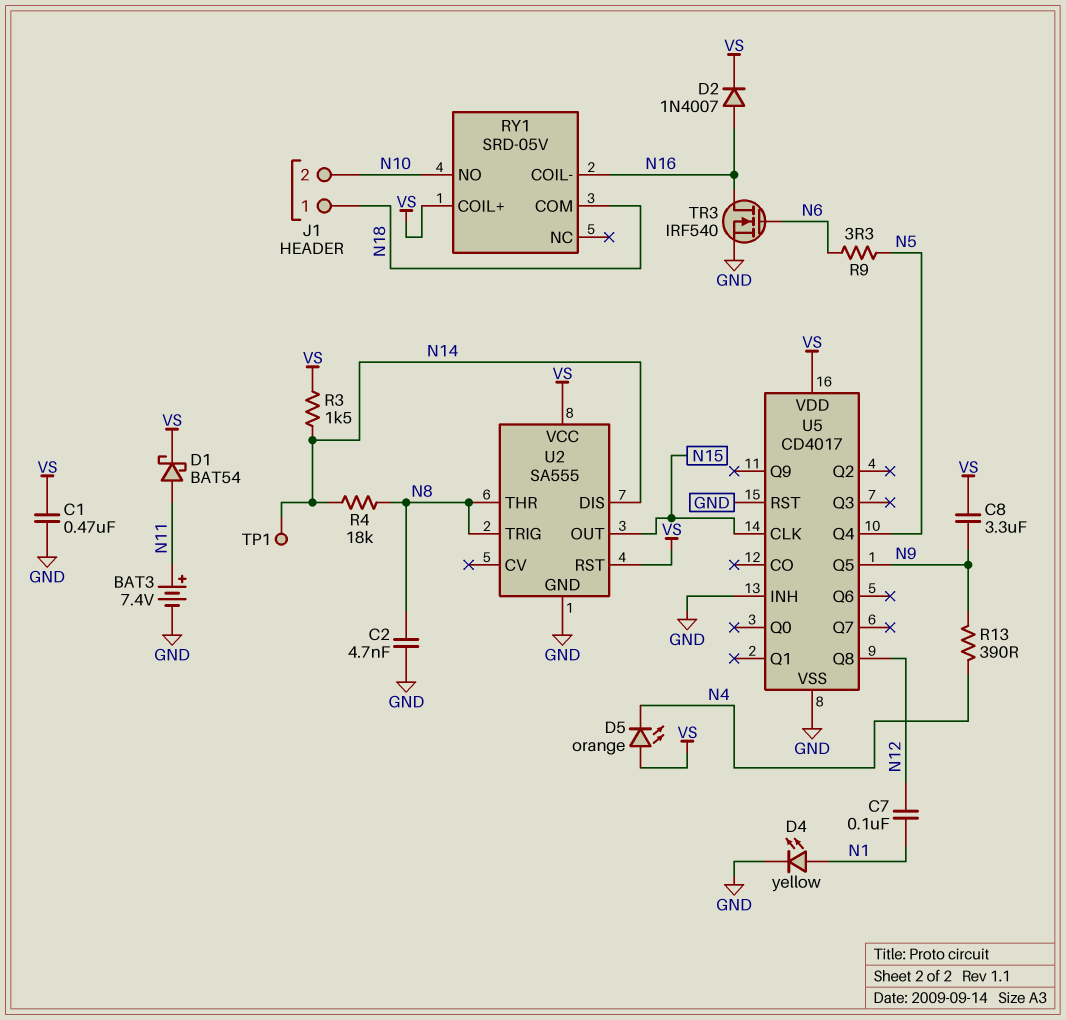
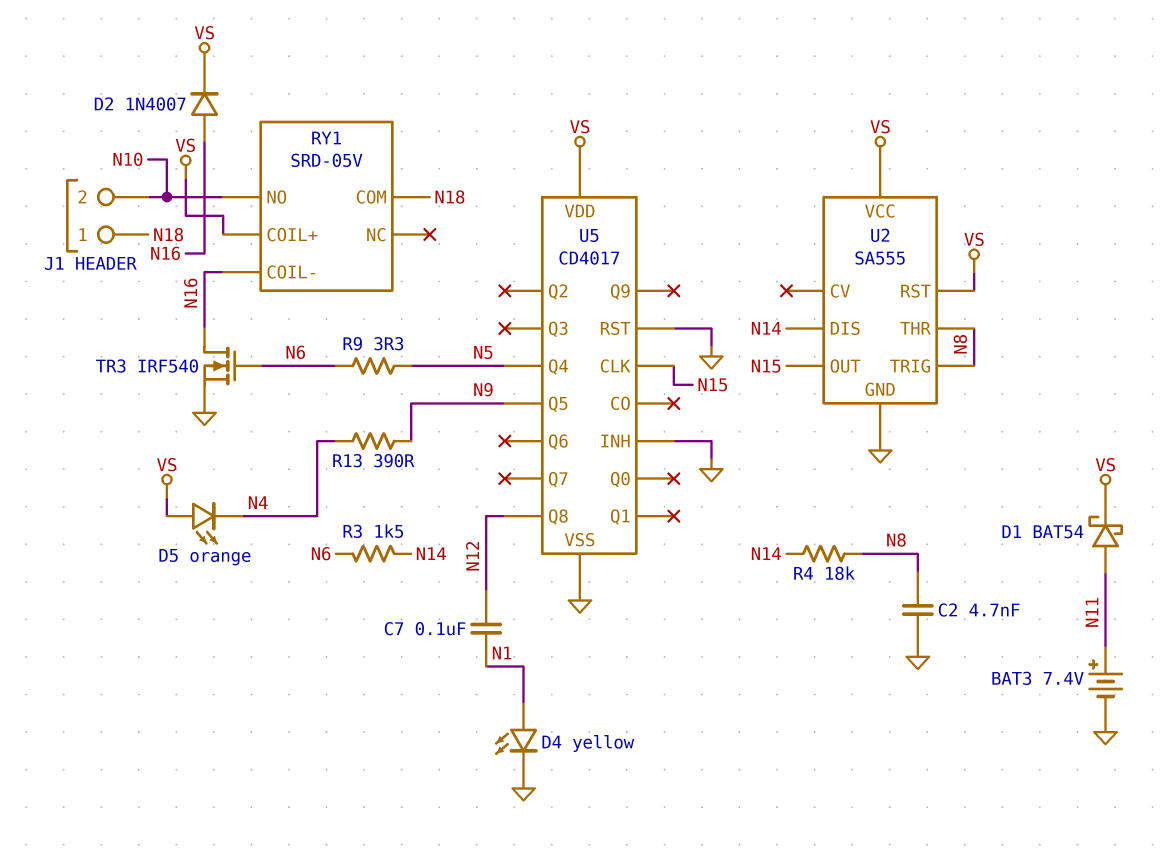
C1: 470nF (GND, VS) -> none
C8: 3.3uF (N9, VS) -> none
R3: 1.5k (N14, VS) -> 1.5k (N6, N14)
TP1: test point (N14) -> none

